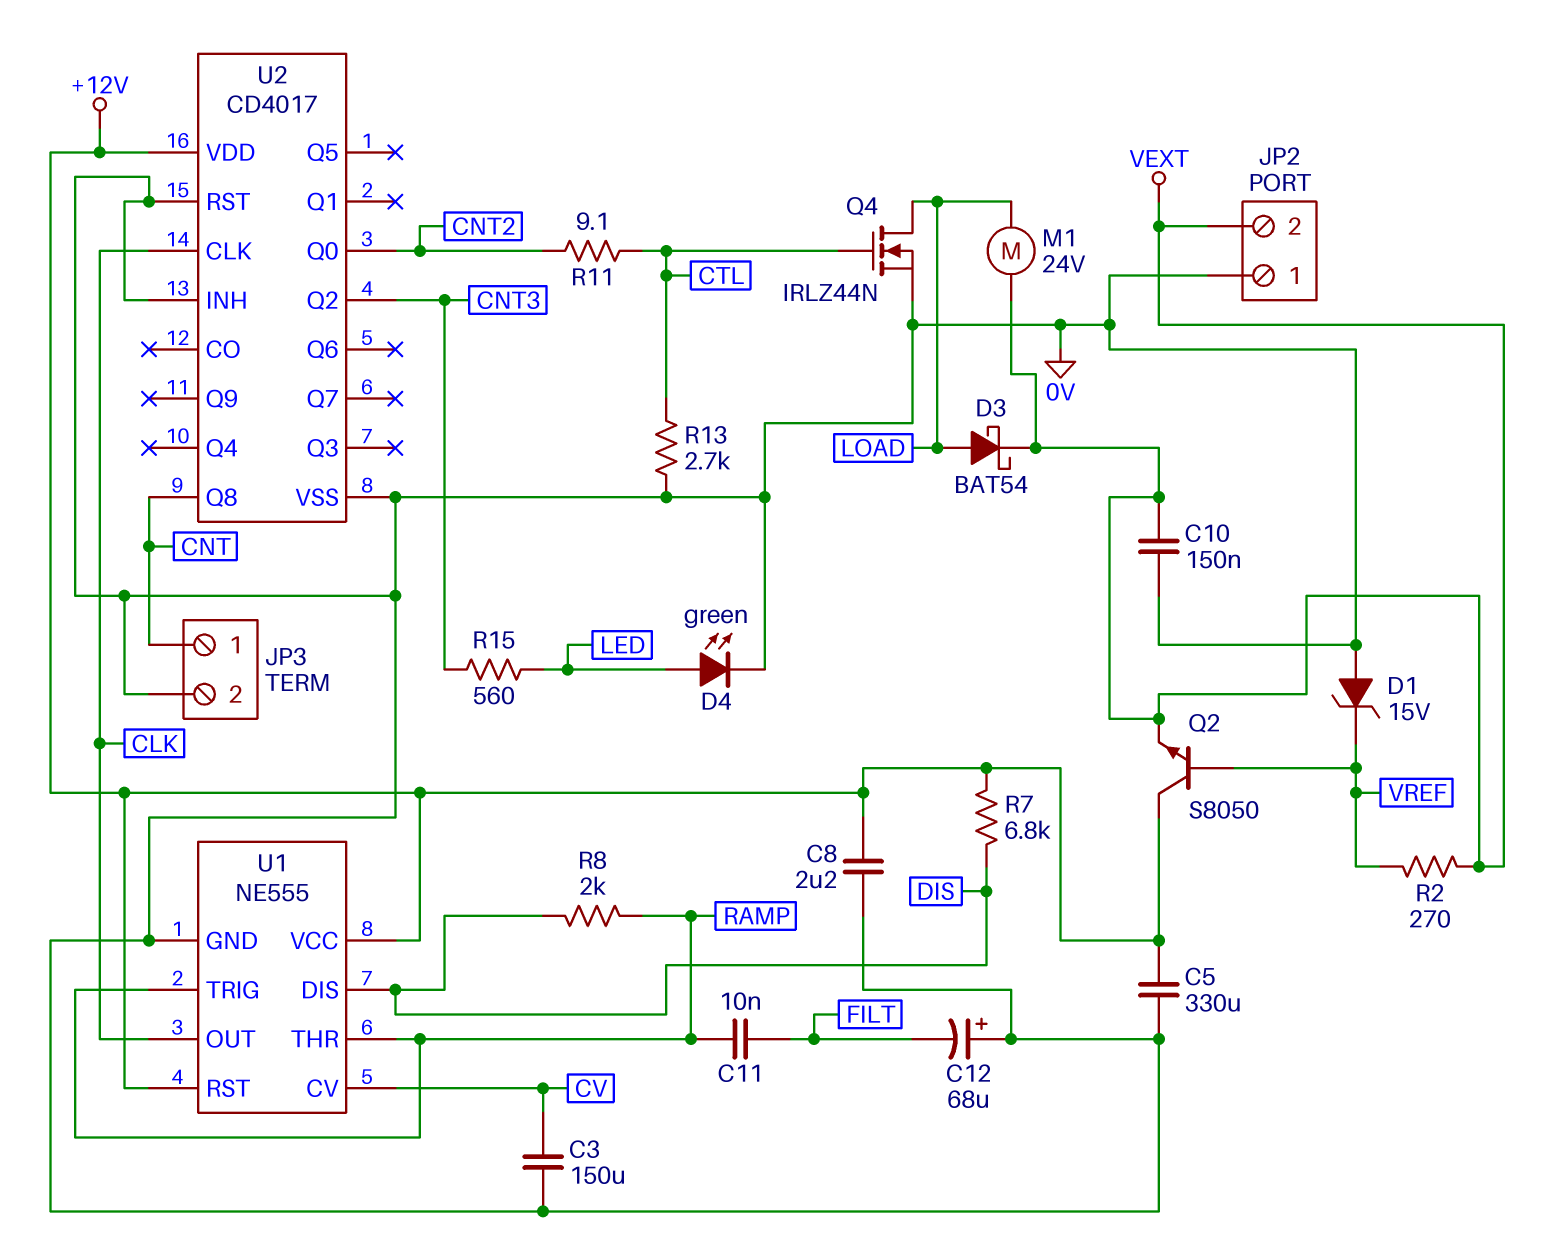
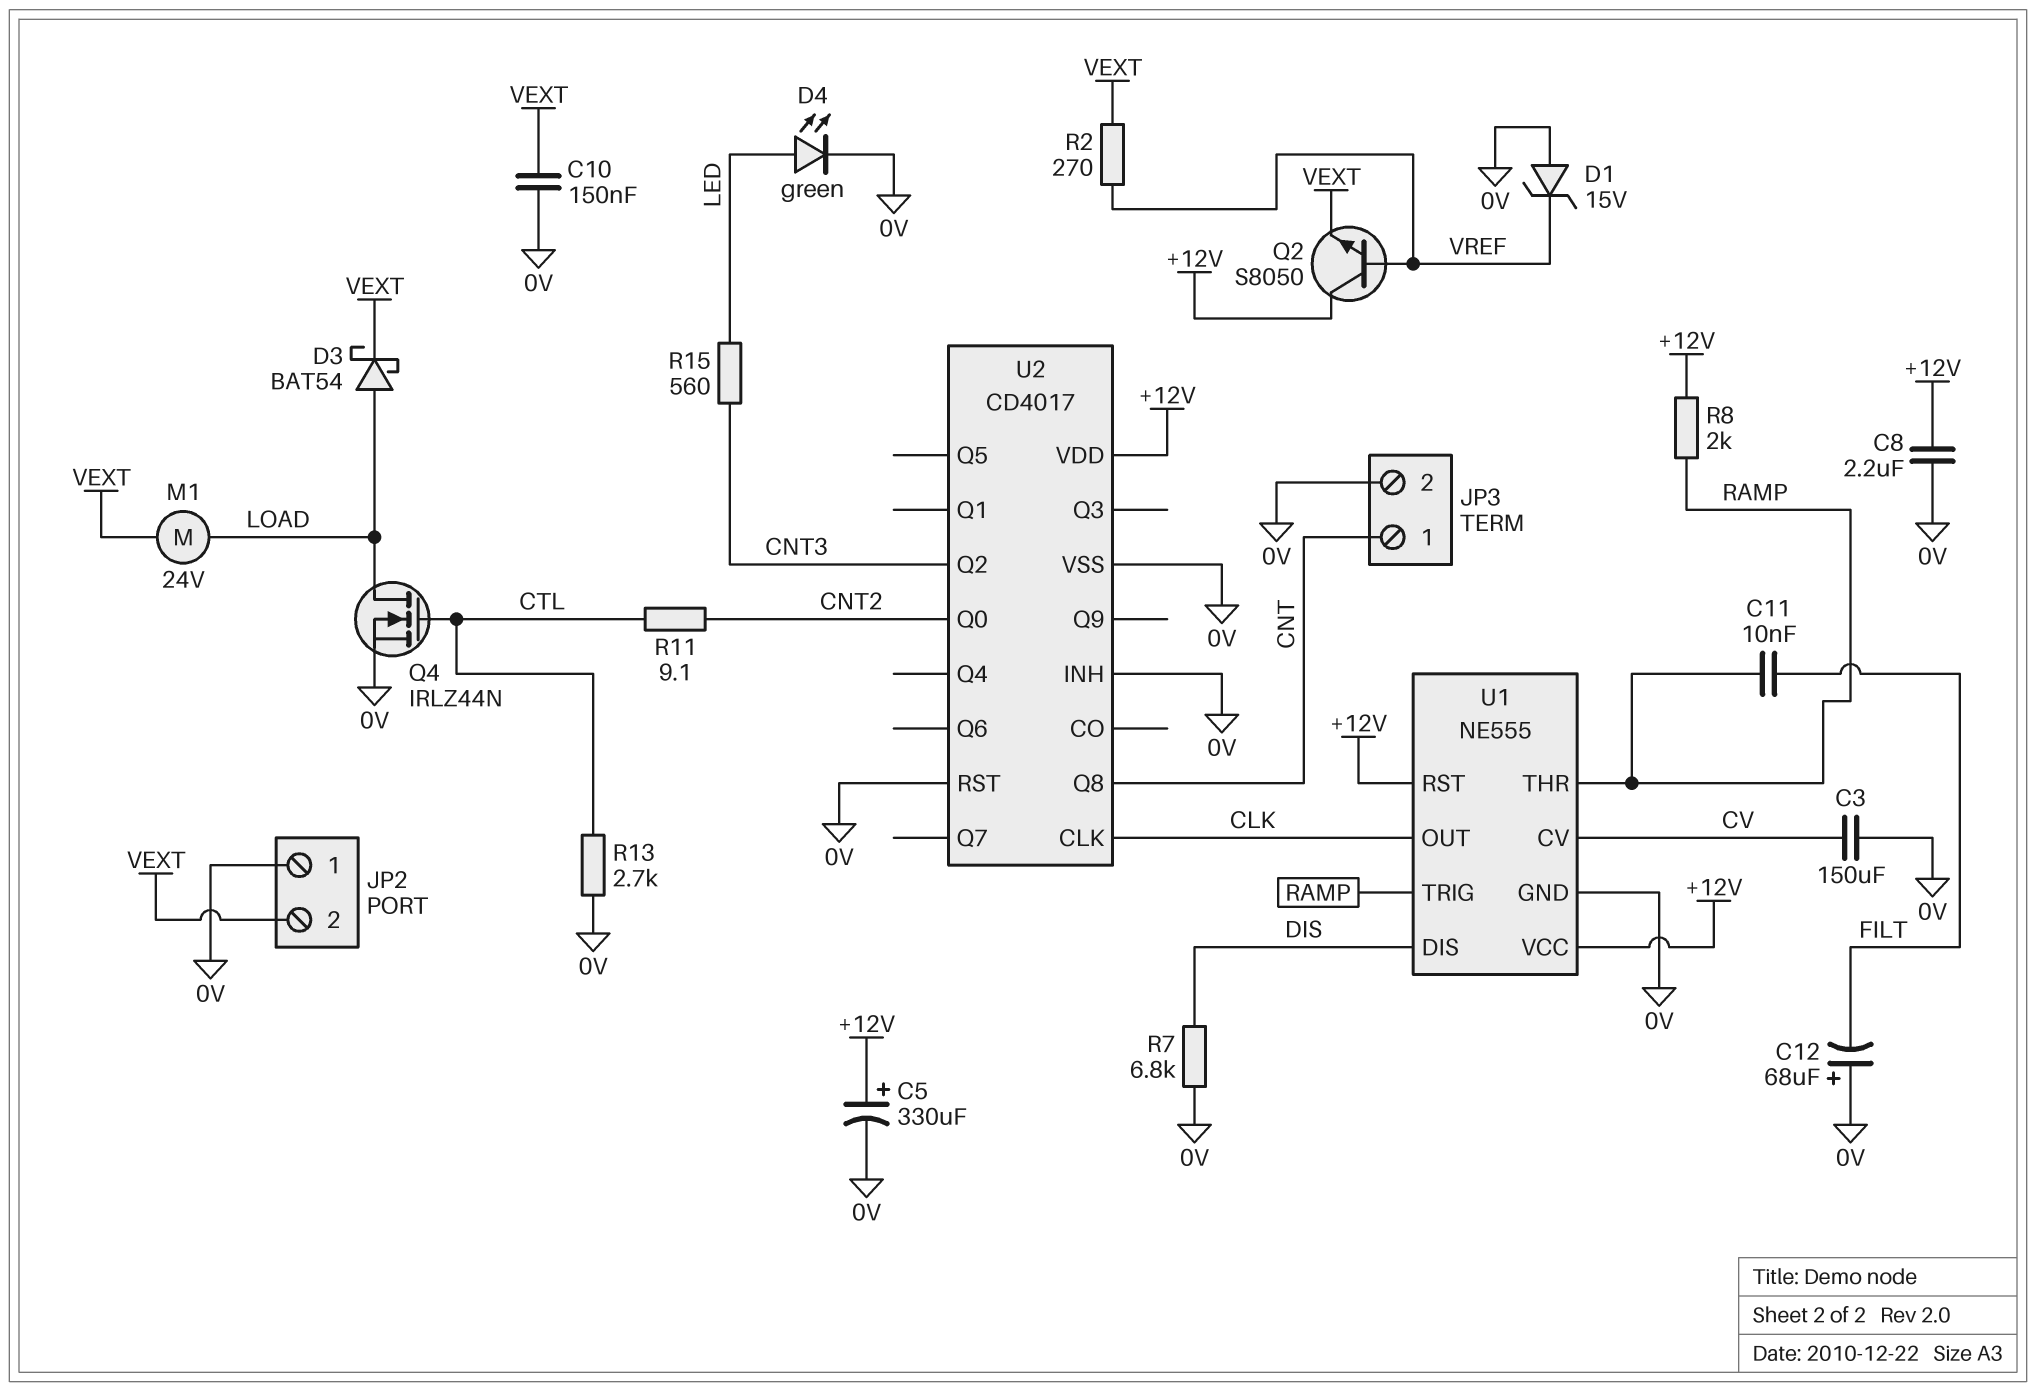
C5: 330uF (+12V, 0V) -> 330uF (plus +12V, minus 0V)
R7: 6.8k (+12V, DIS) -> 6.8k (0V, DIS)
R8: 2k (DIS, RAMP) -> 2k (+12V, RAMP)

